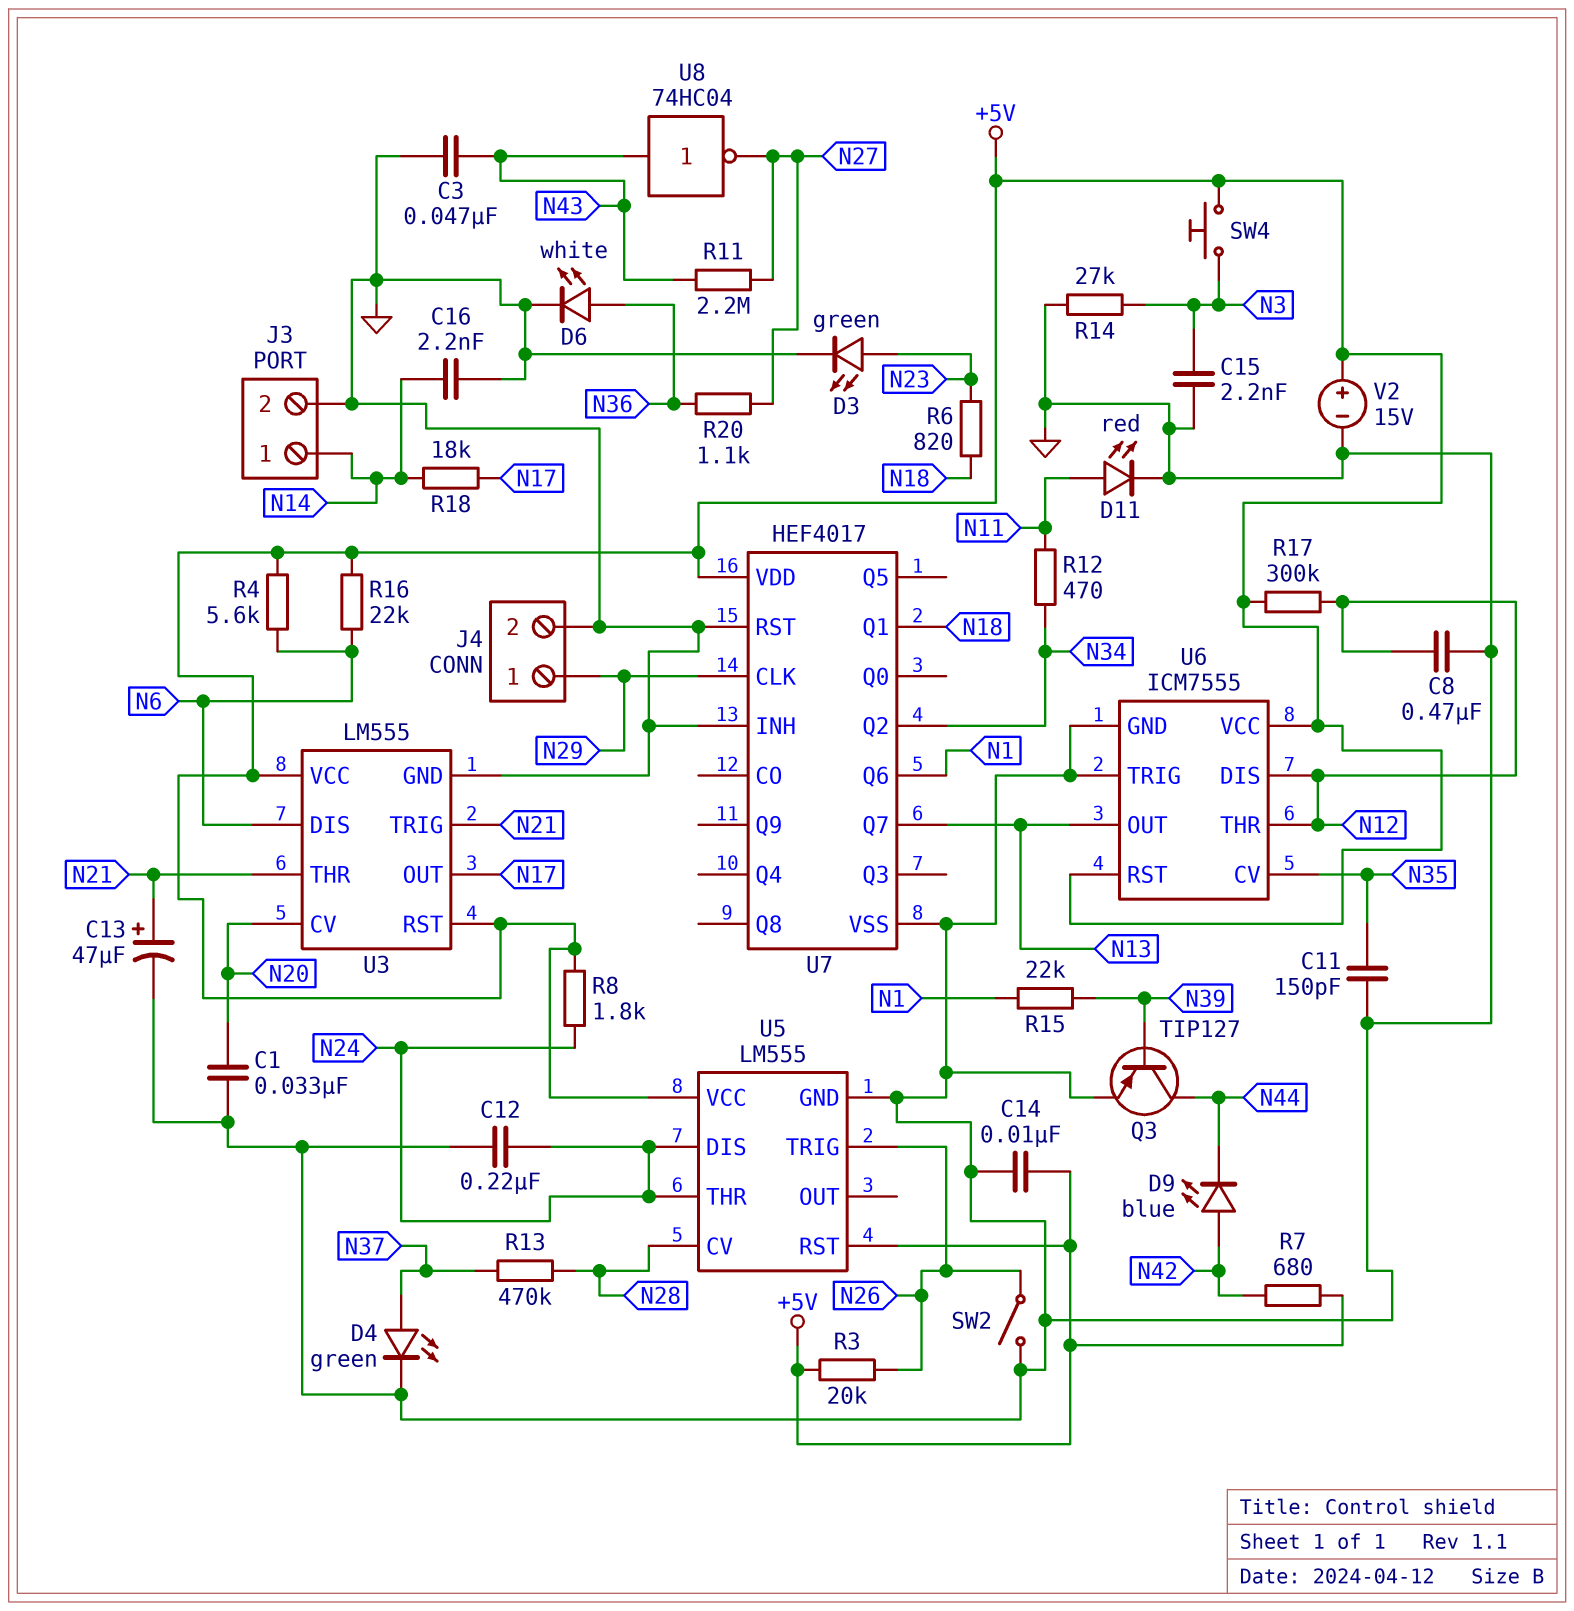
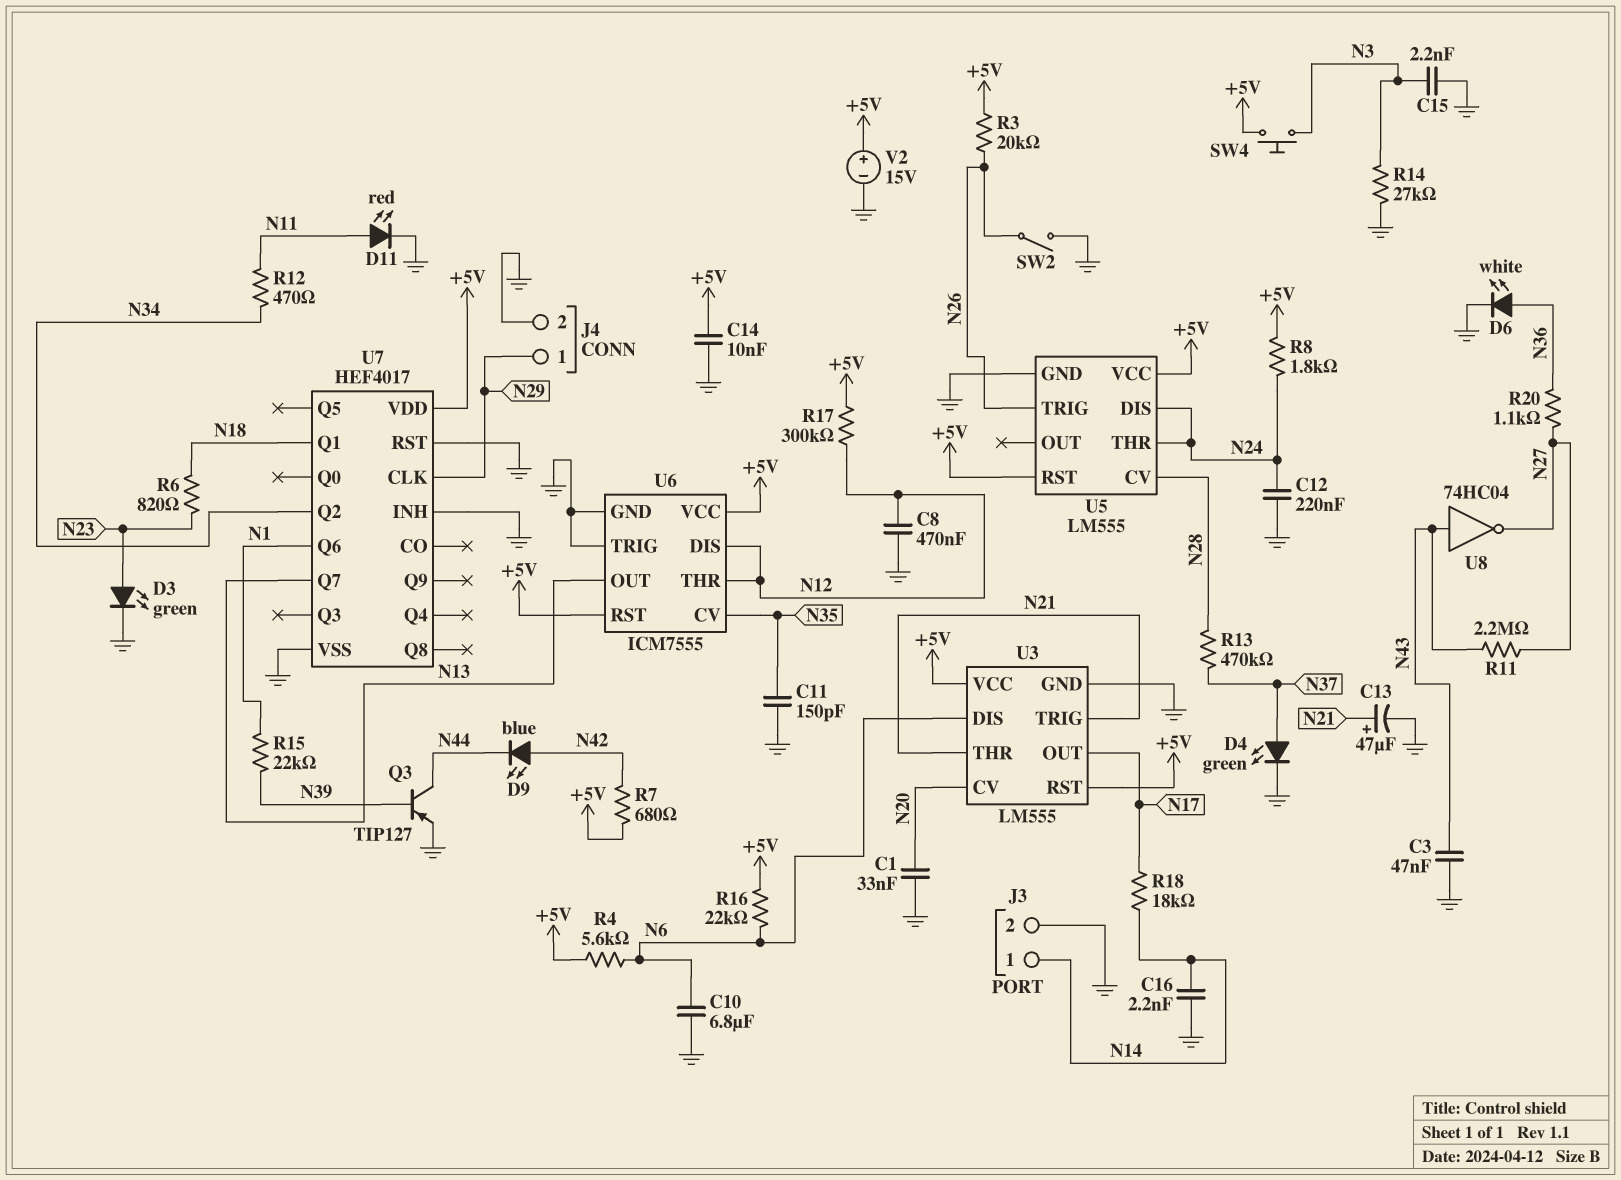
C10: none -> 6.8uF (GND, N6)

